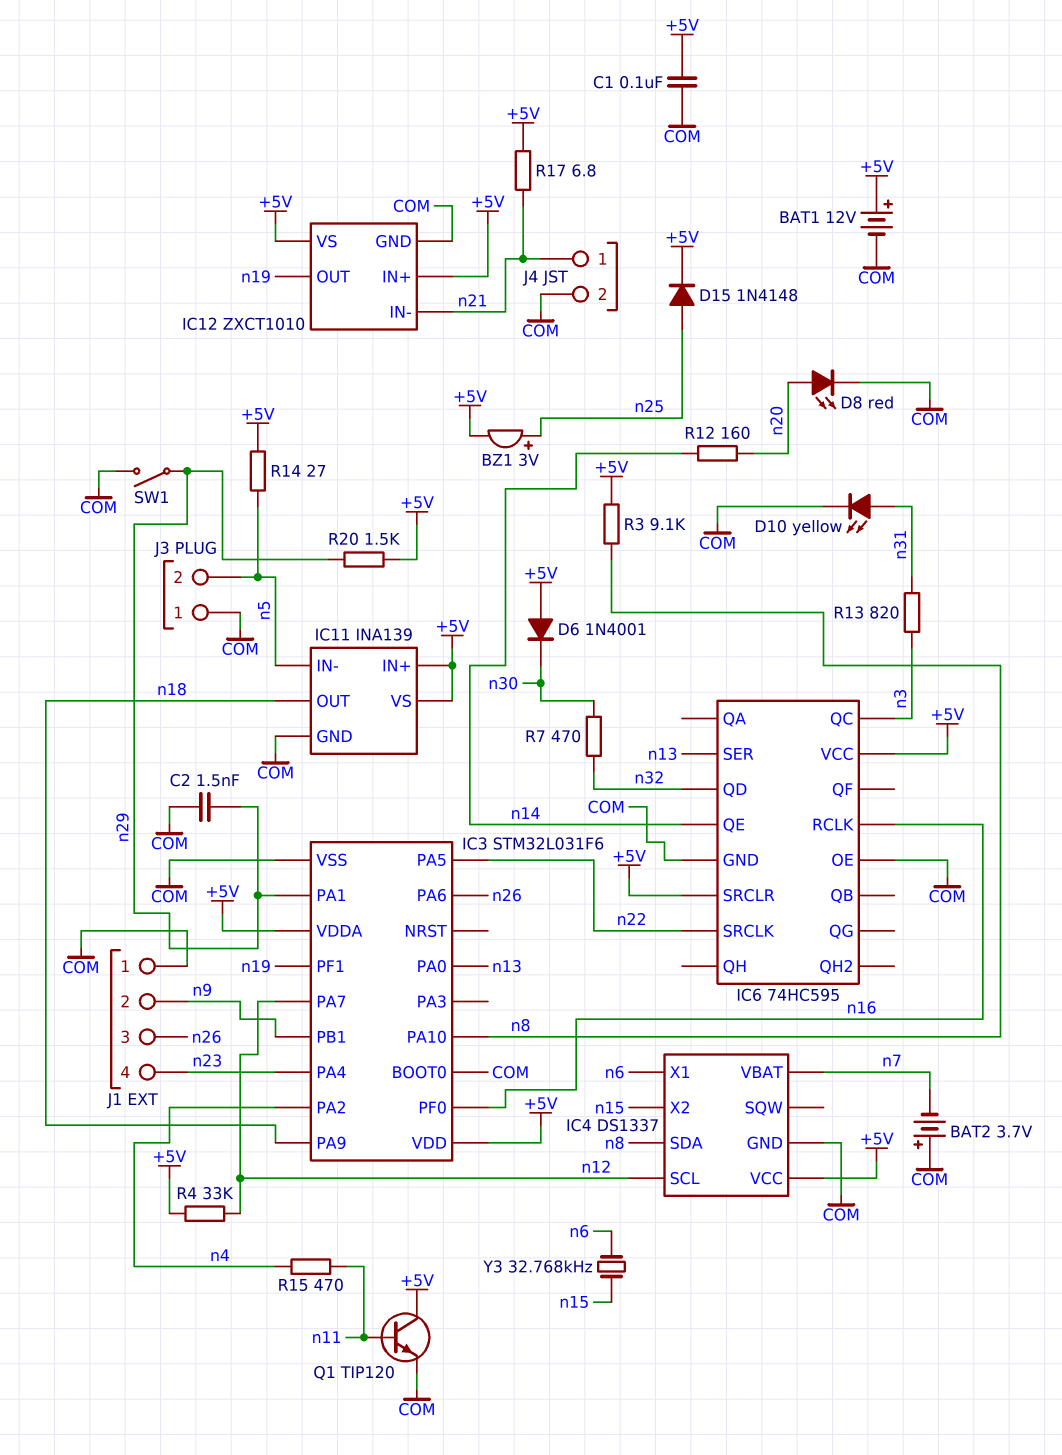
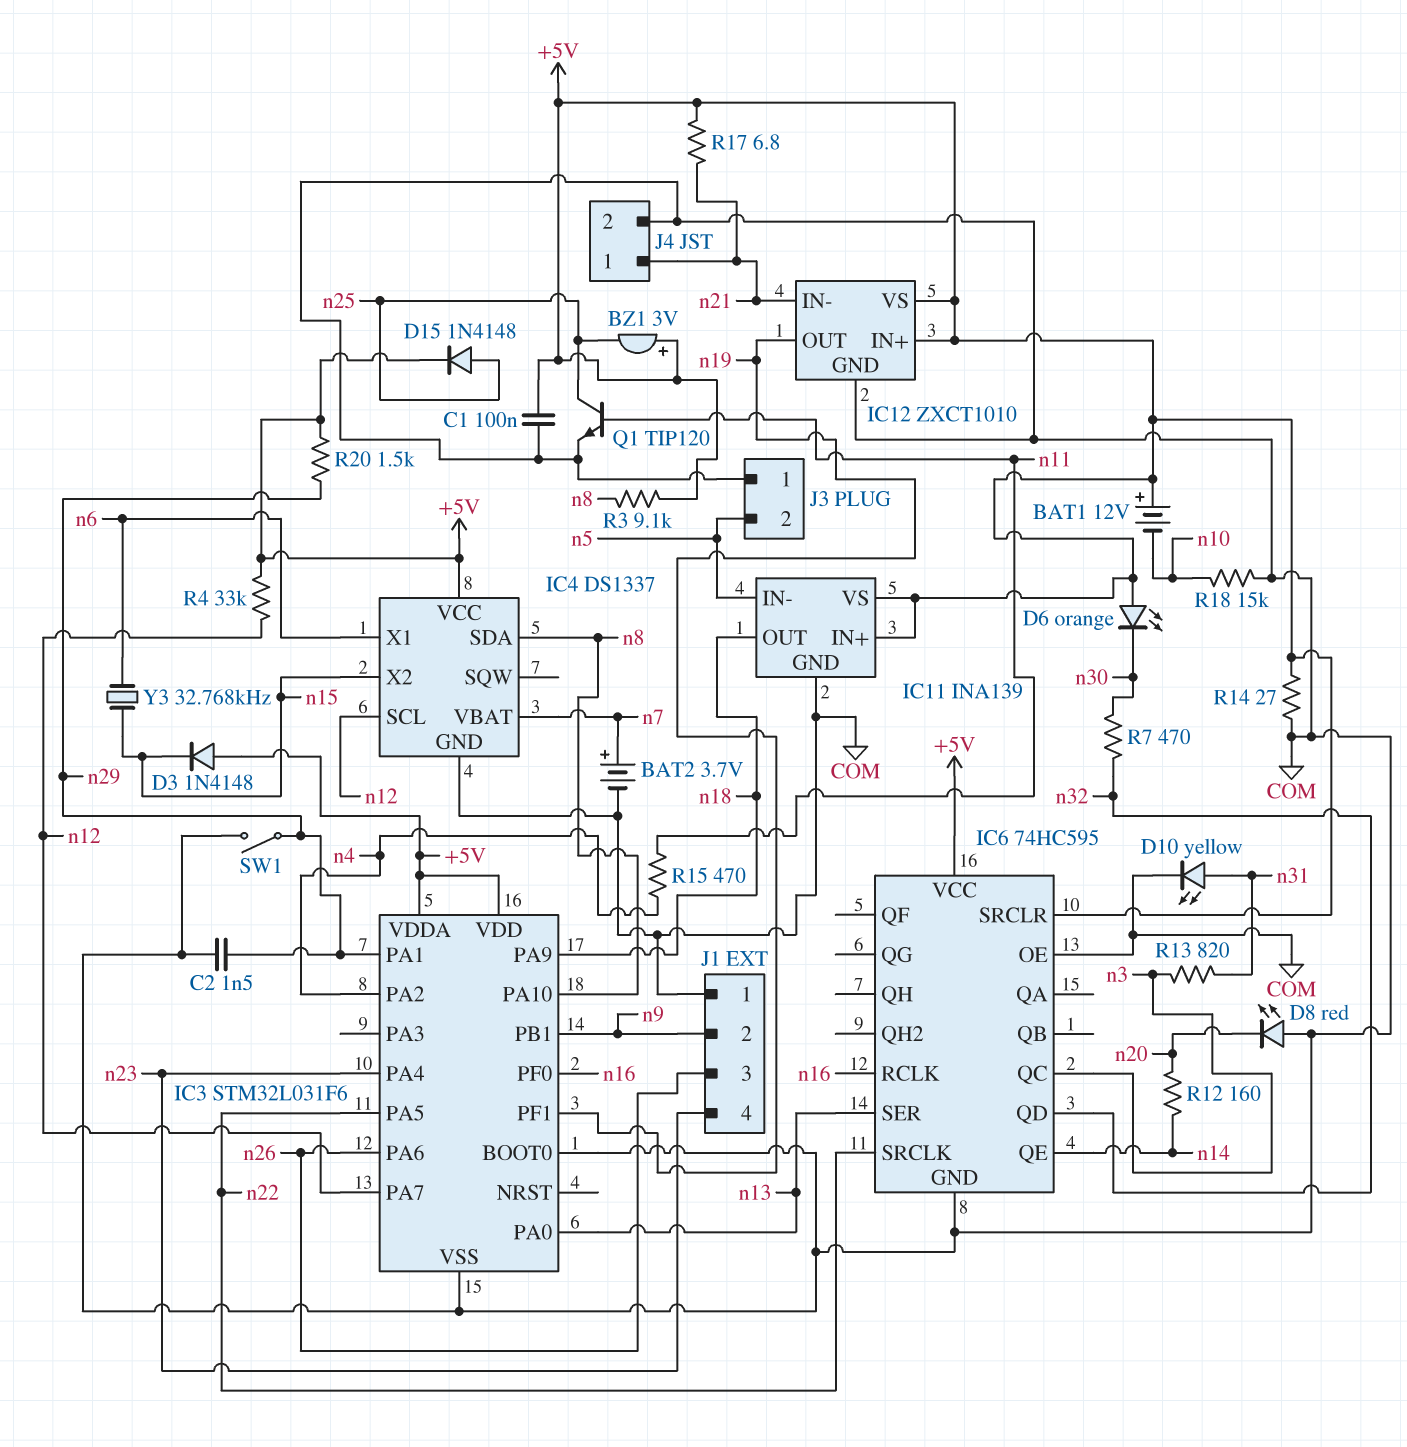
BAT1: 12V (plus +5V, minus COM) -> 12V (plus +5V, minus n10)
BAT2: 3.7V (plus COM, minus n7) -> 3.7V (plus n7, minus COM)
BZ1: buzzer 3V (plus n25, minus +5V) -> buzzer 3V (plus +5V, minus n25)
D3: none -> diode 1N4148 (A +5V, K n15)
D6: diode 1N4001 (A +5V, K n30) -> LED orange (A +5V, K n30)
D8: LED red (A n20, K COM) -> LED red (A COM, K n20)
Q1: NPN TIP120 (B n11, C +5V, E COM) -> NPN TIP120 (B n11, C n25, E COM)
R14: 27 (+5V, n5) -> 27 (+5V, COM)
R18: none -> 15k (COM, n10)

